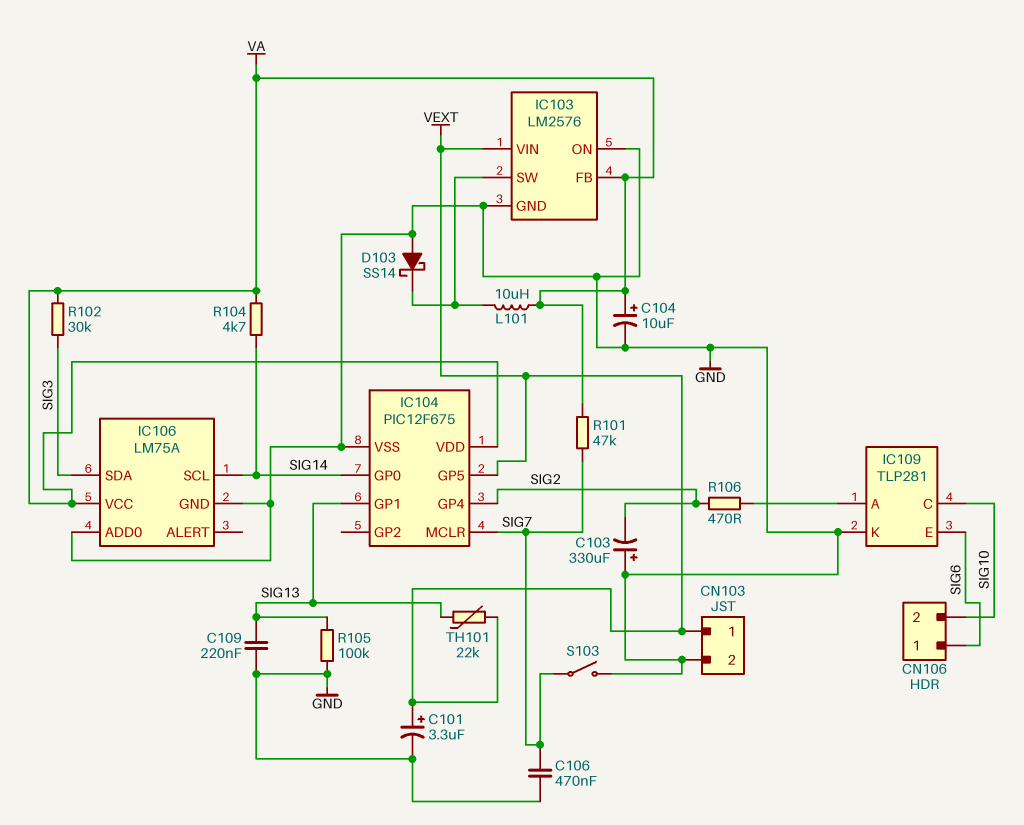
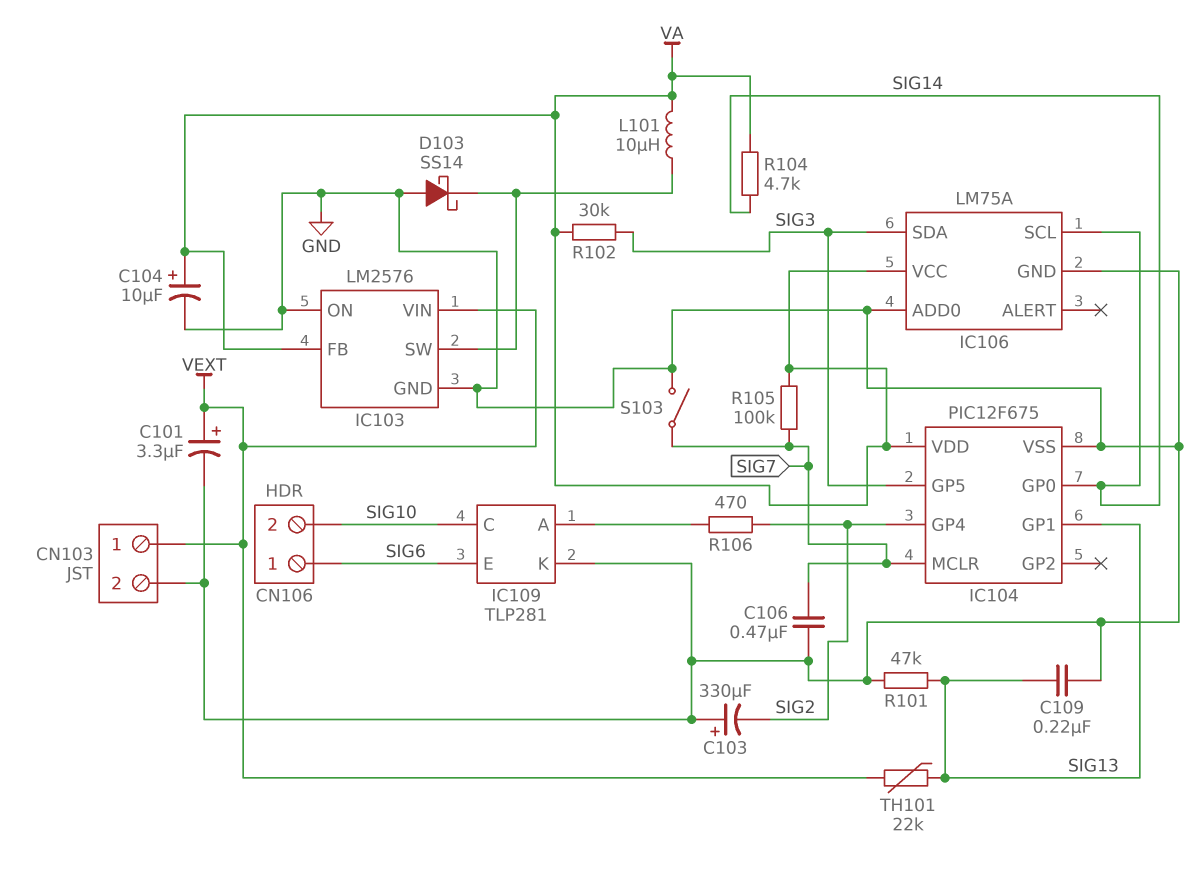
IC104 pin GP5: VEXT -> SIG3
R101: 47k (SIG7, VA) -> 47k (GND, SIG13)
R105: 100k (GND, SIG13) -> 100k (SIG7, VA)

